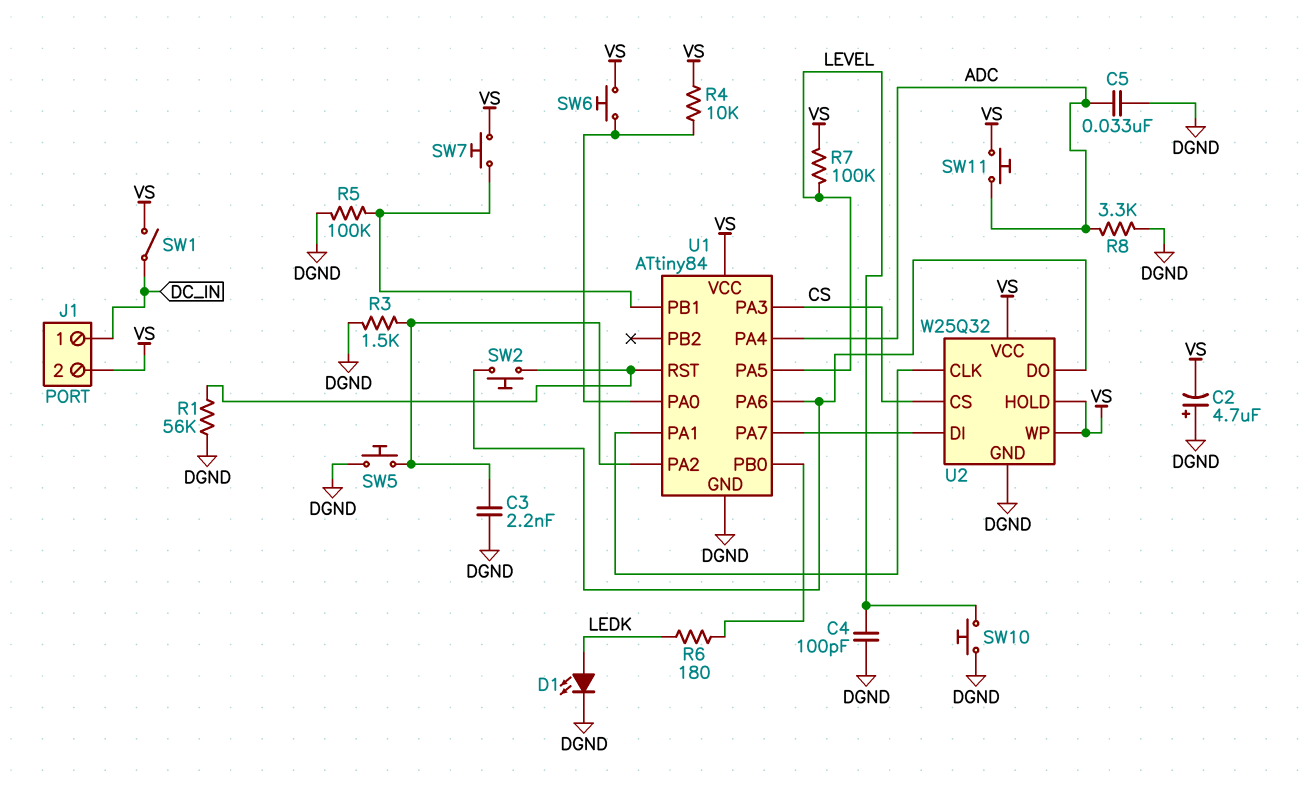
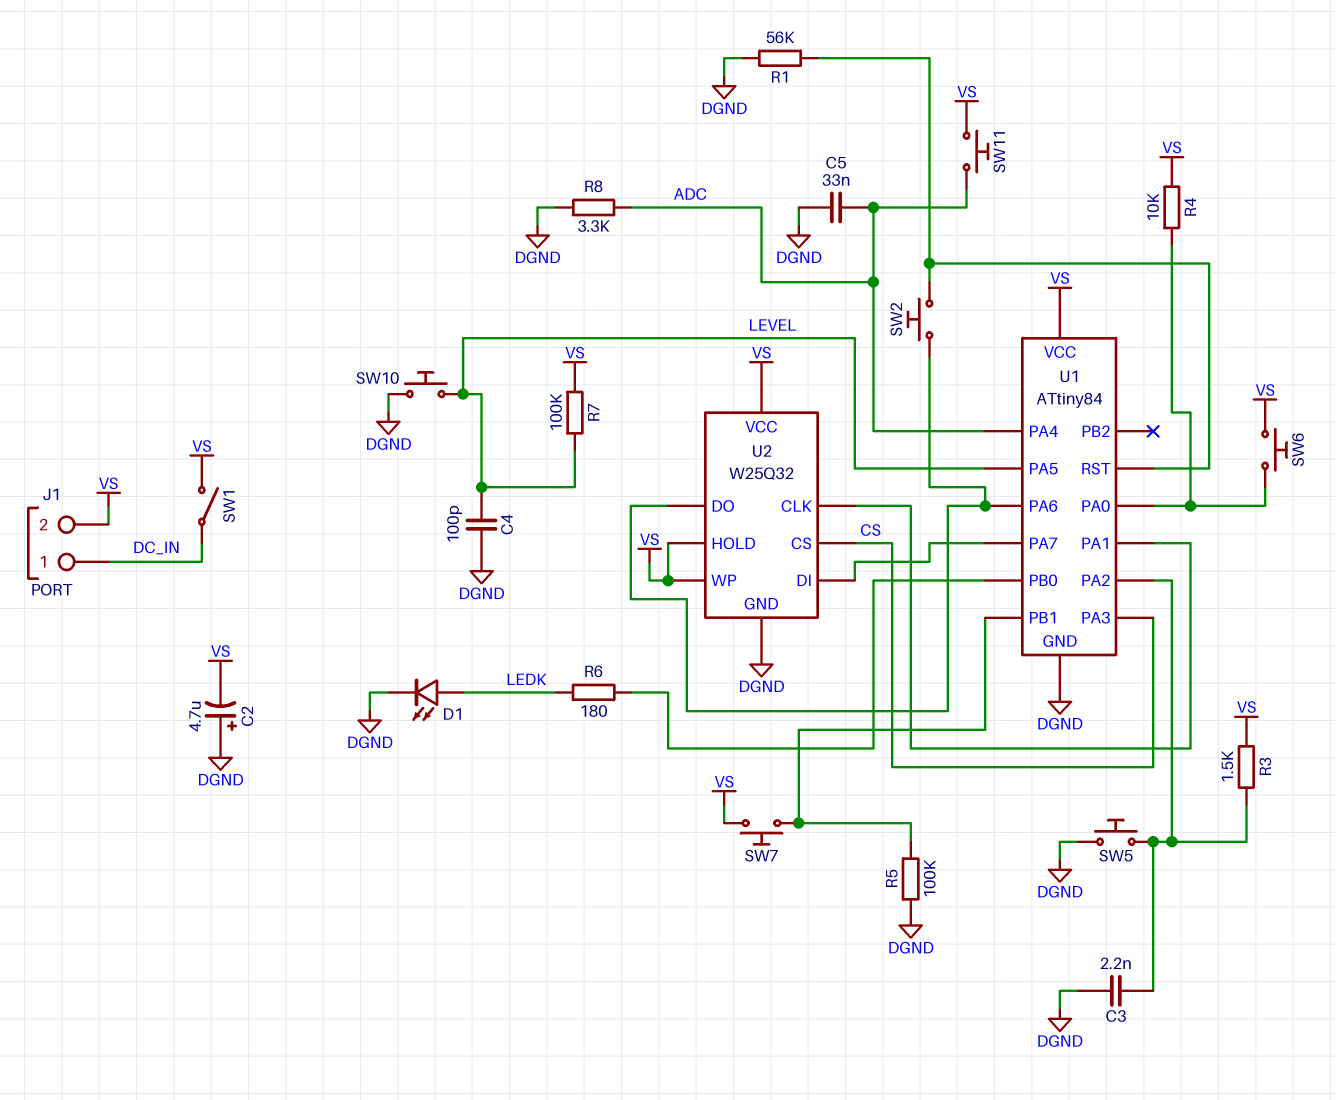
R3: 1.5k (DGND, U1/PA2) -> 1.5k (U1/PA2, VS)

